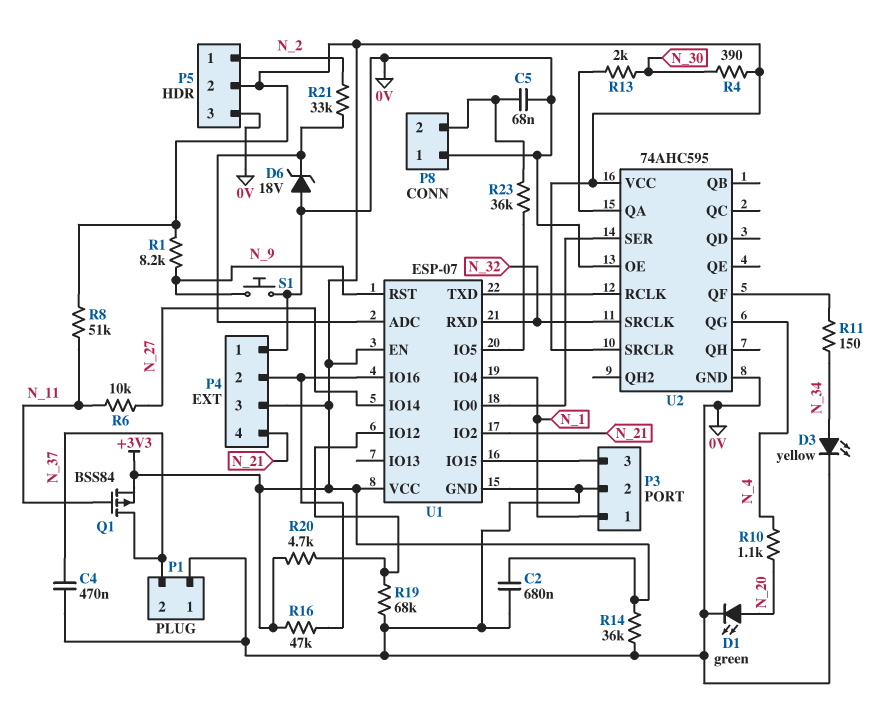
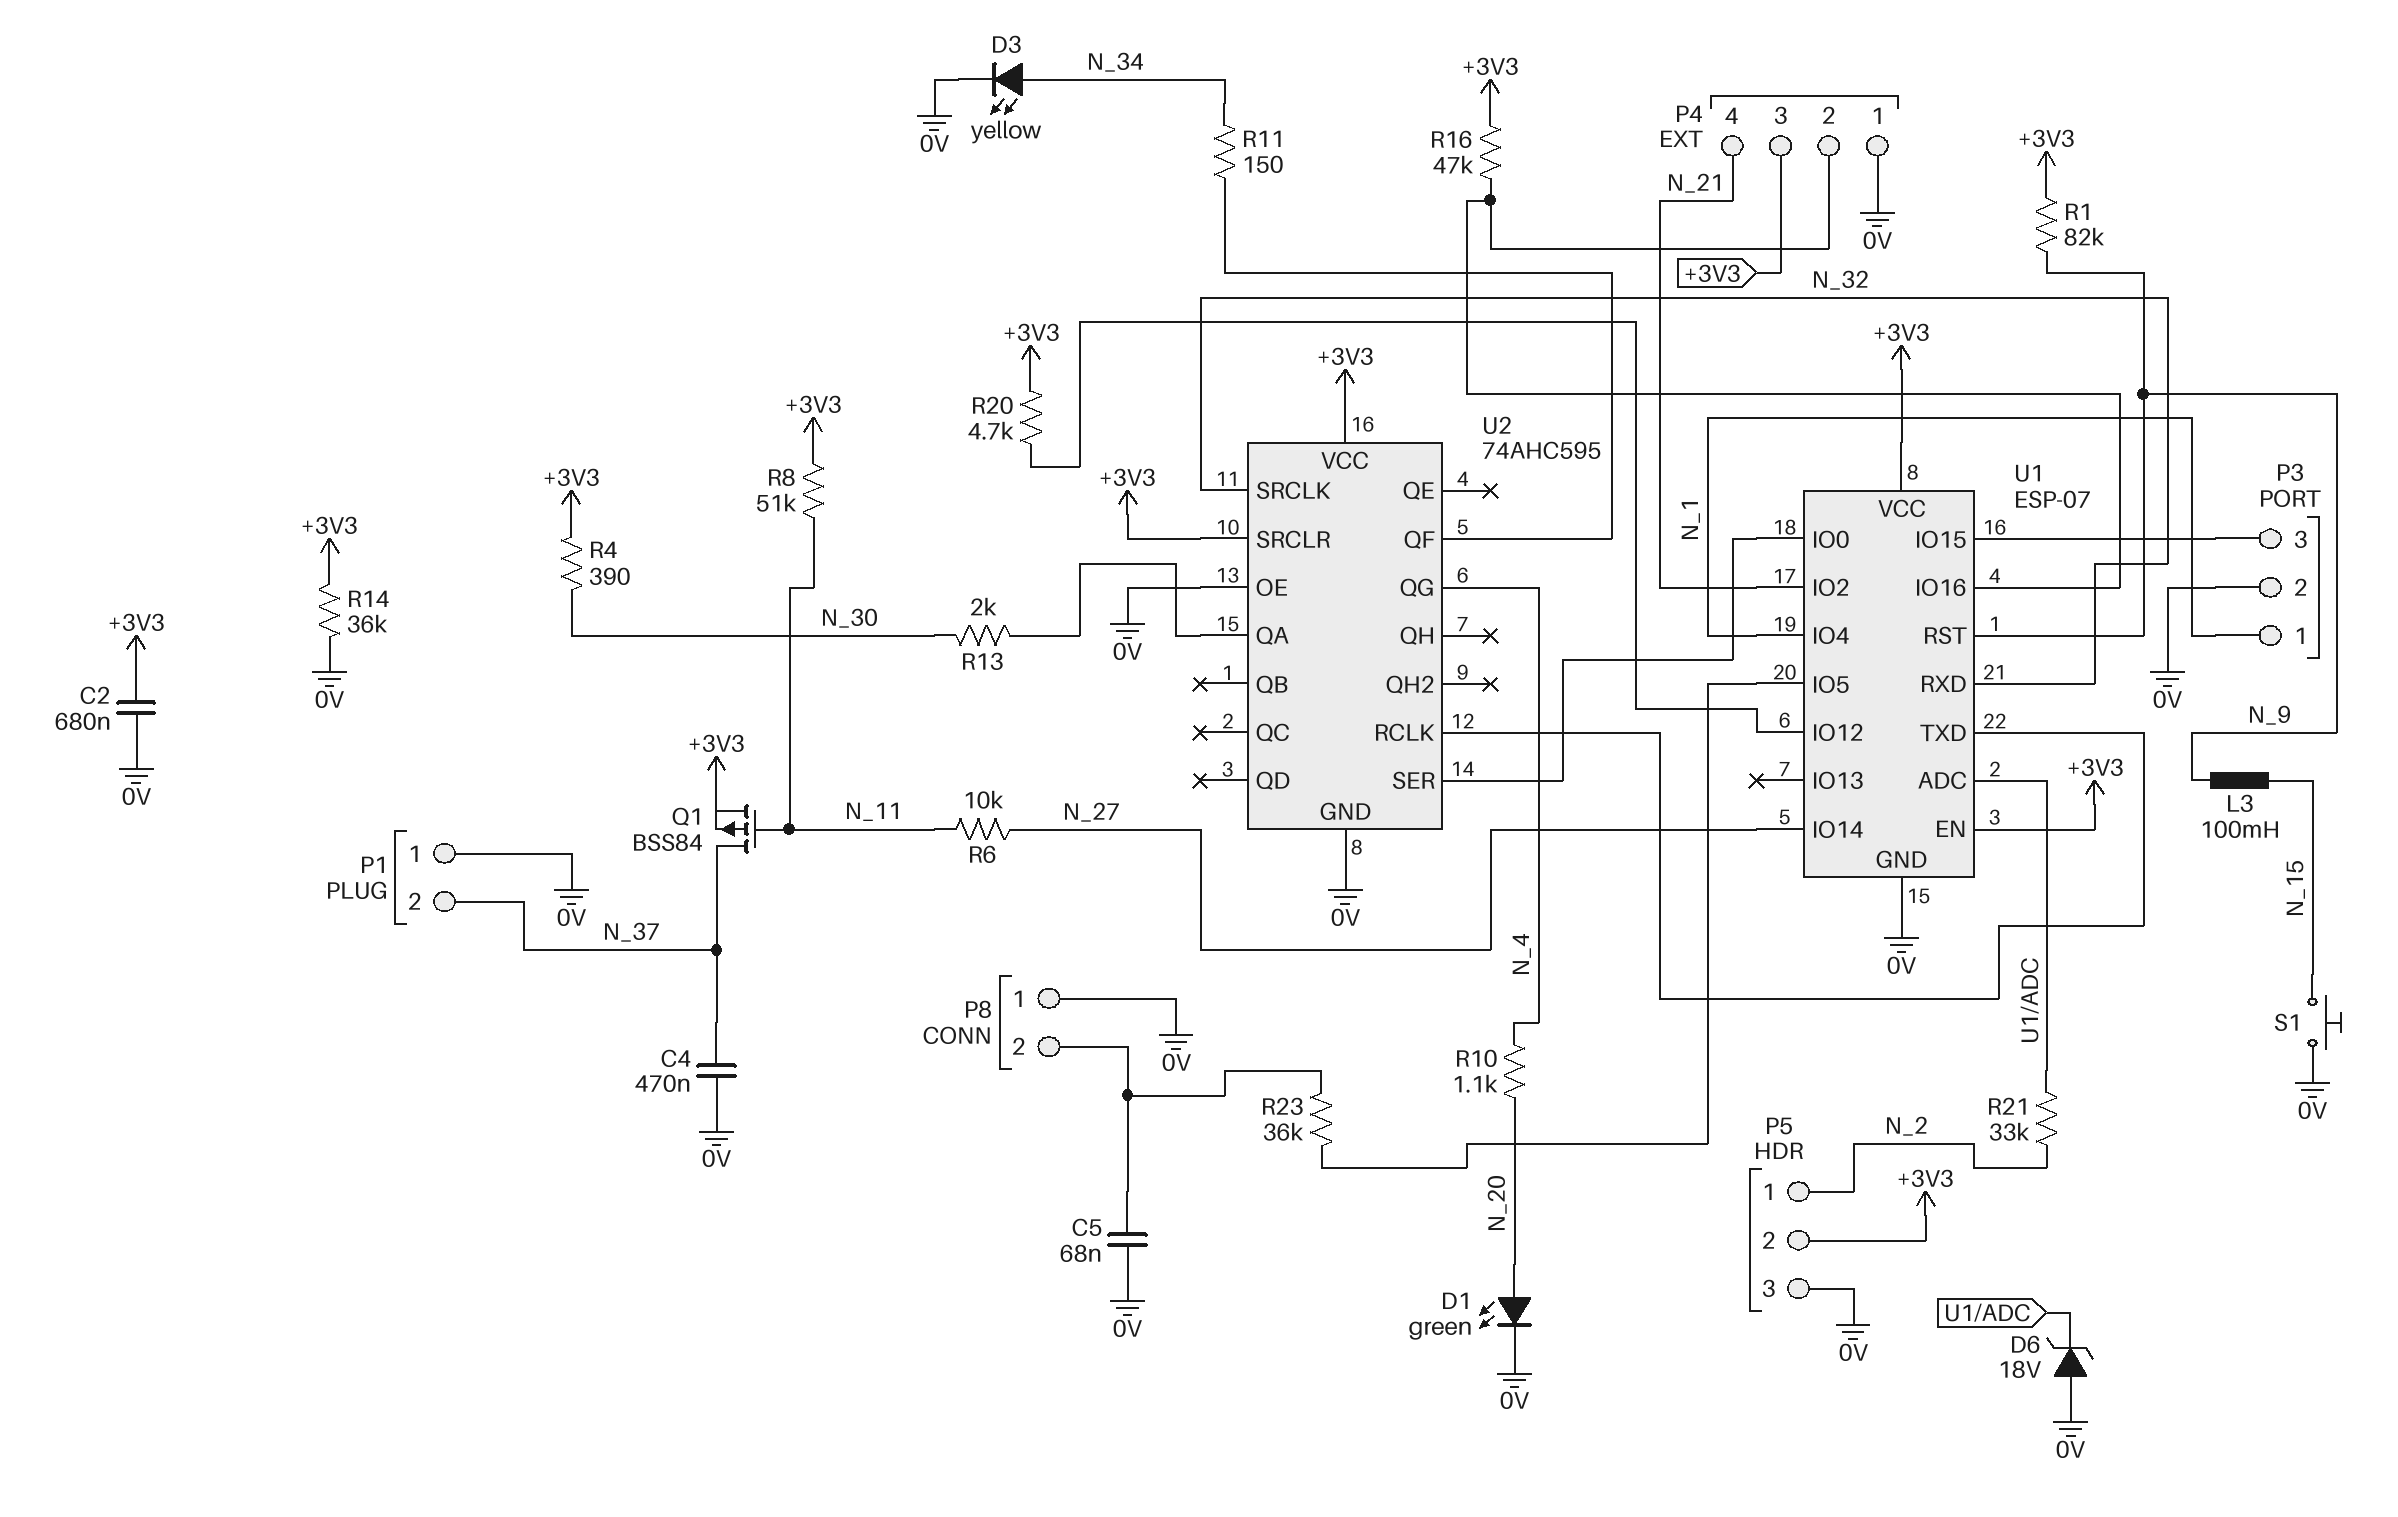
L3: none -> 100mH (N_9, N_15)
R1: 8.2k (+3V3, N_9) -> 82k (+3V3, N_9)
R19: 68k (0V, U1/IO12) -> none
S1: button (0V, N_9) -> button (0V, N_15)

